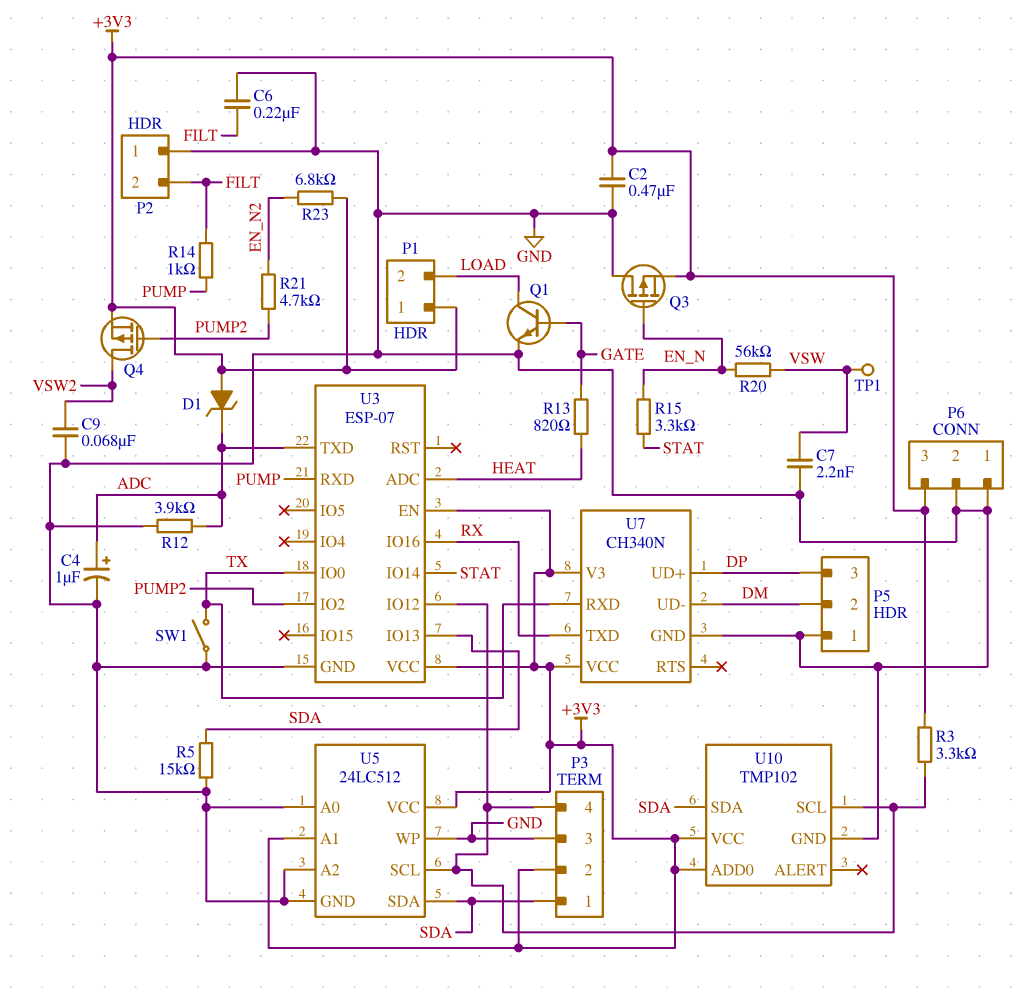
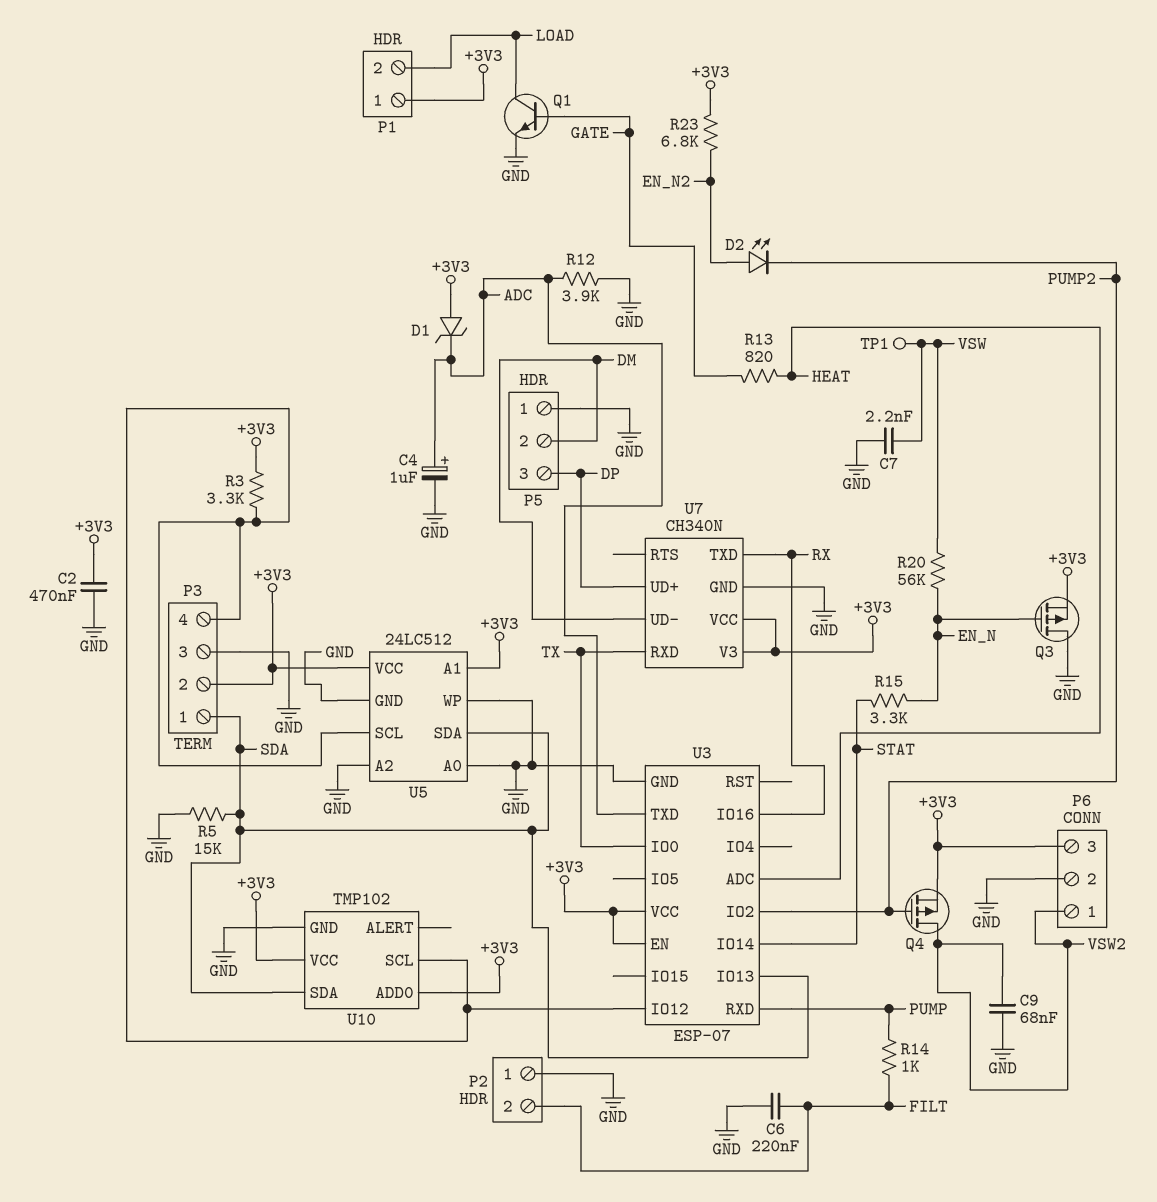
D2: none -> LED (A EN_N2, K PUMP2)
P6 pin 1: GND -> VSW2
R21: 4.7k (EN_N2, PUMP2) -> none
SW1: switch (GND, TX) -> none

